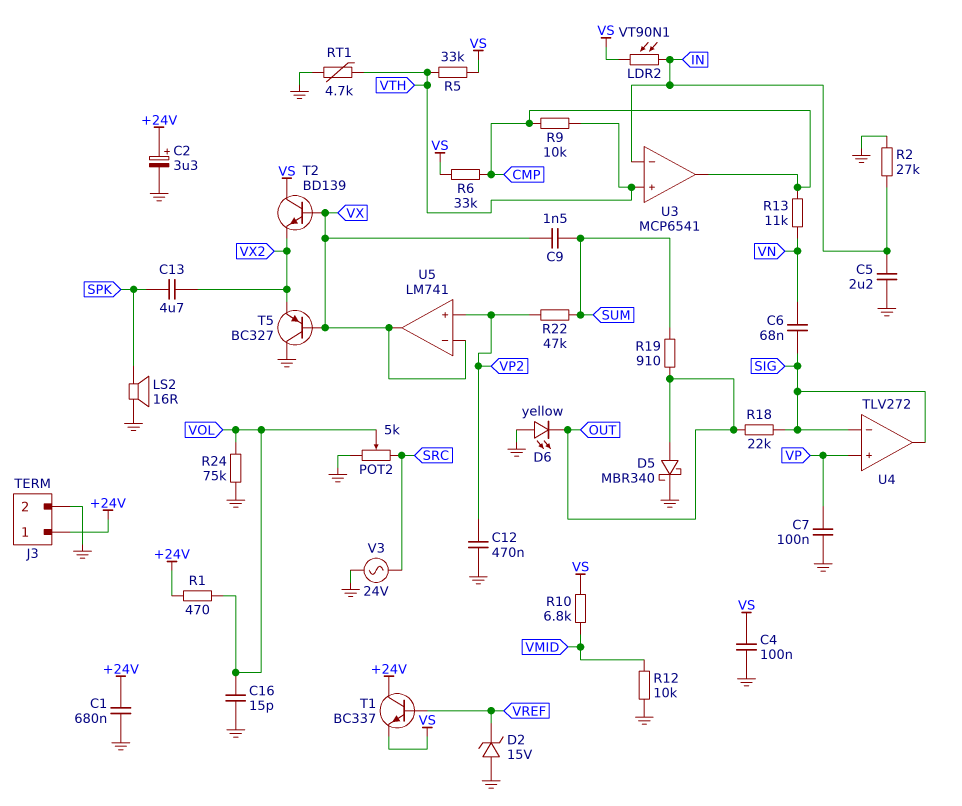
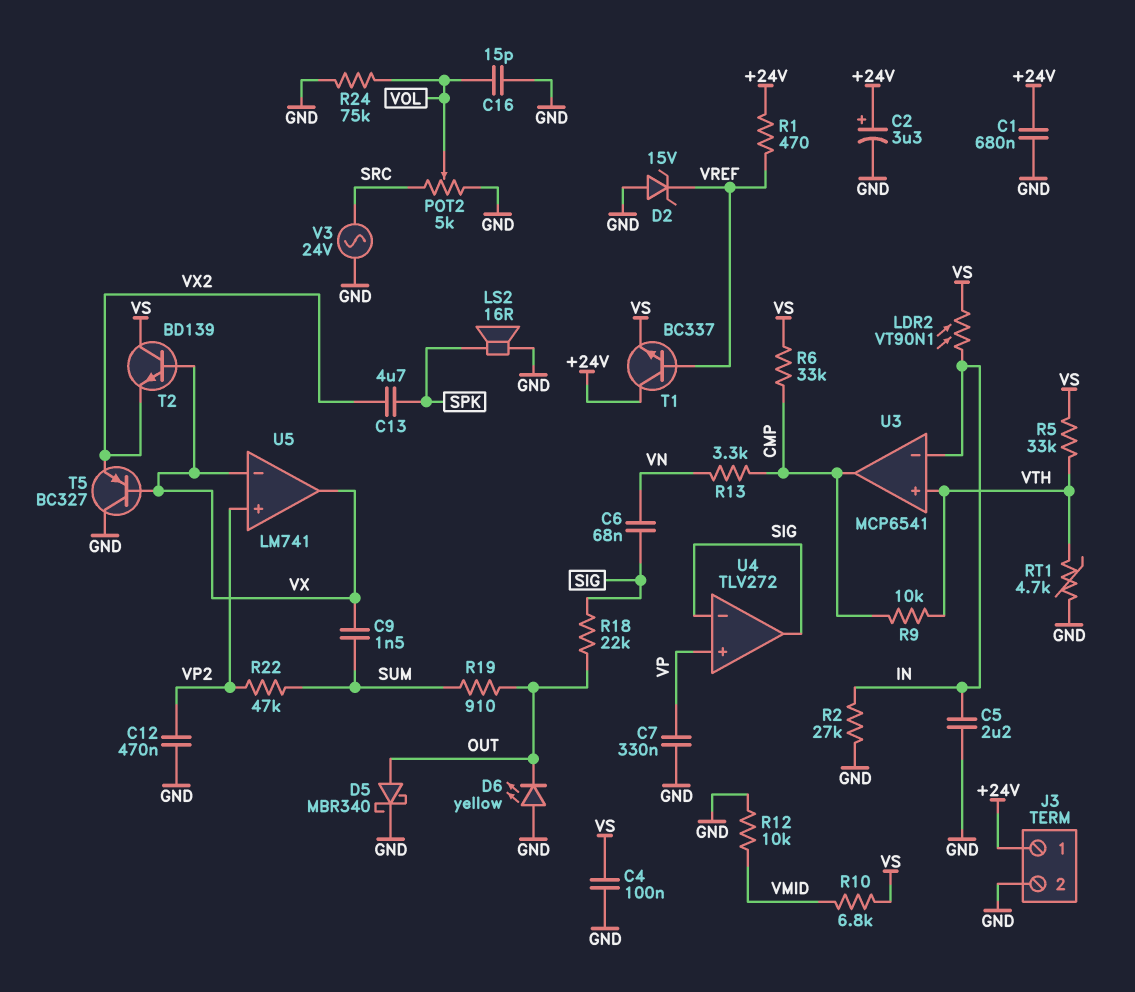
C7: 100nF (GND, VP) -> 330nF (GND, VP)
R1: 470 (+24V, VOL) -> 470 (+24V, VREF)
R13: 11k (CMP, VN) -> 3.3k (CMP, VN)

